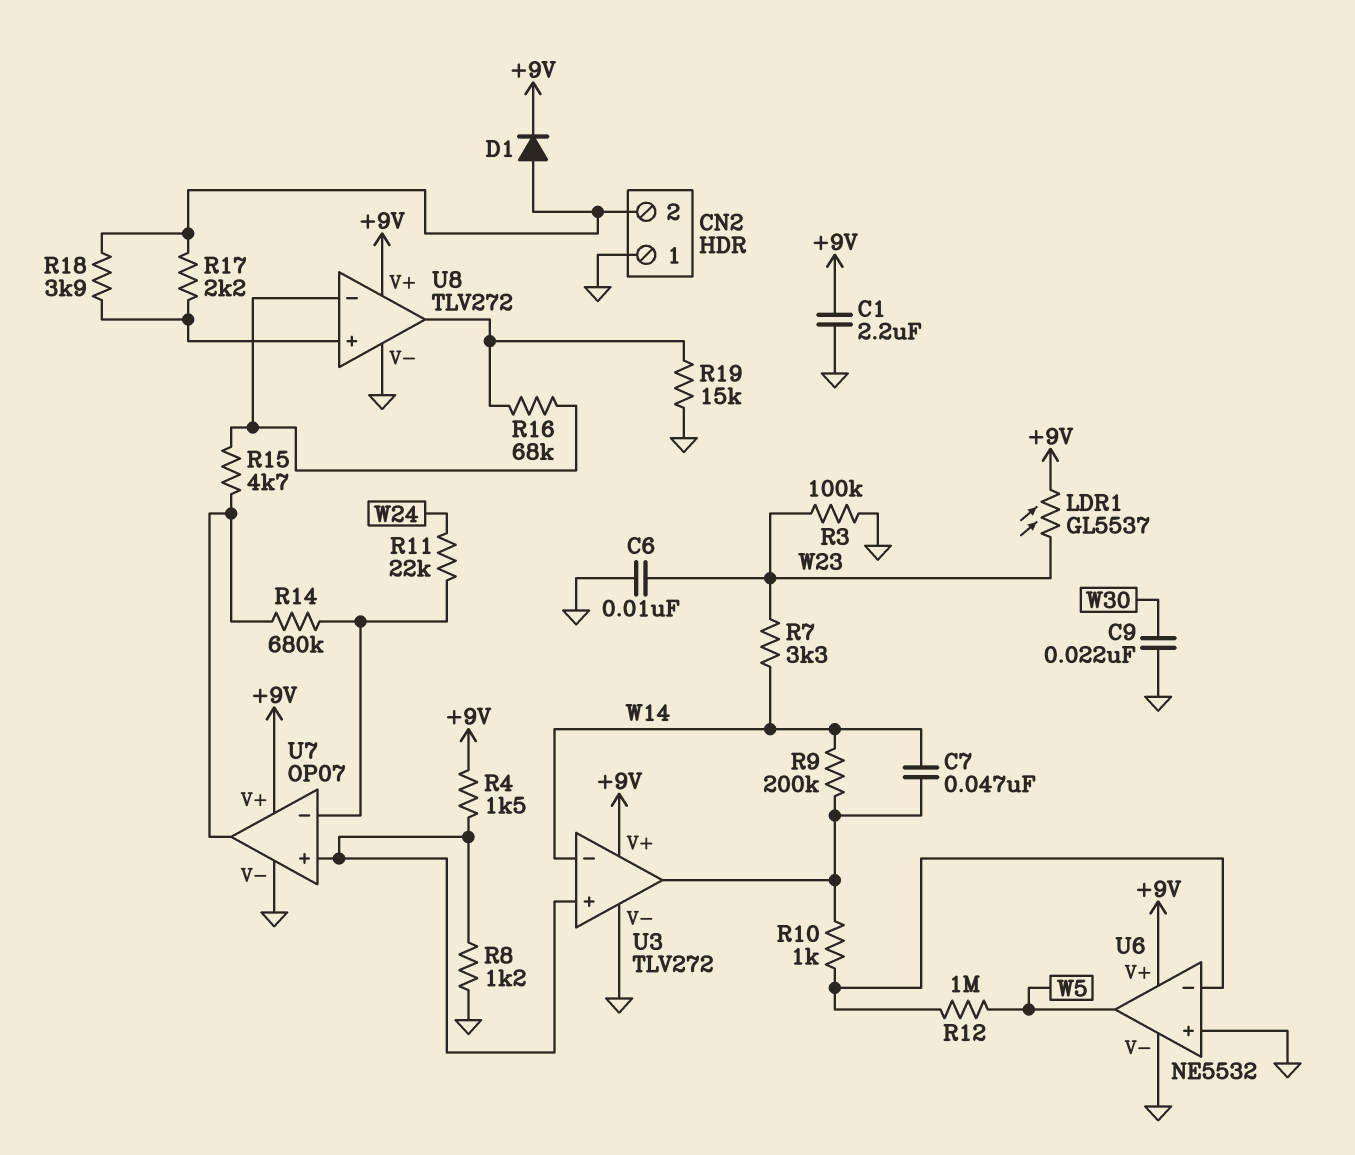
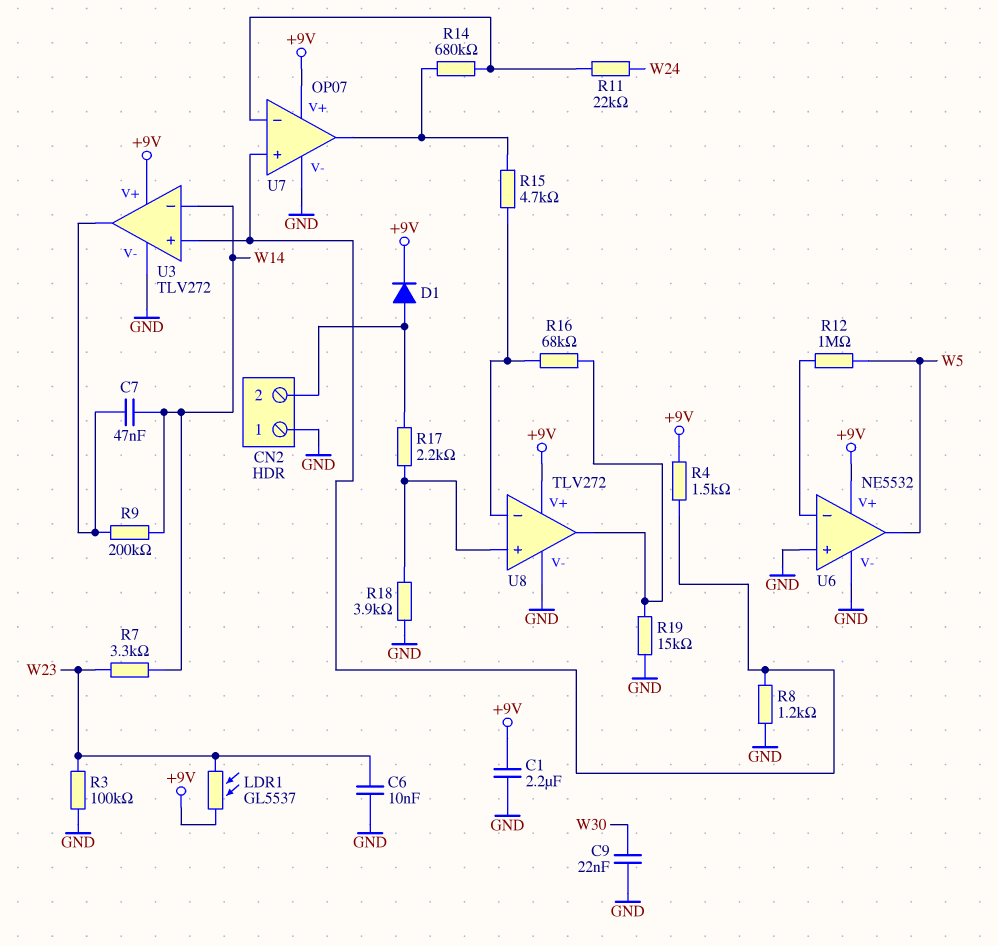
R10: 1k (U3/out, U6/in-) -> none
R18: 3.9k (CN2/2, U8/in+) -> 3.9k (GND, U8/in+)

